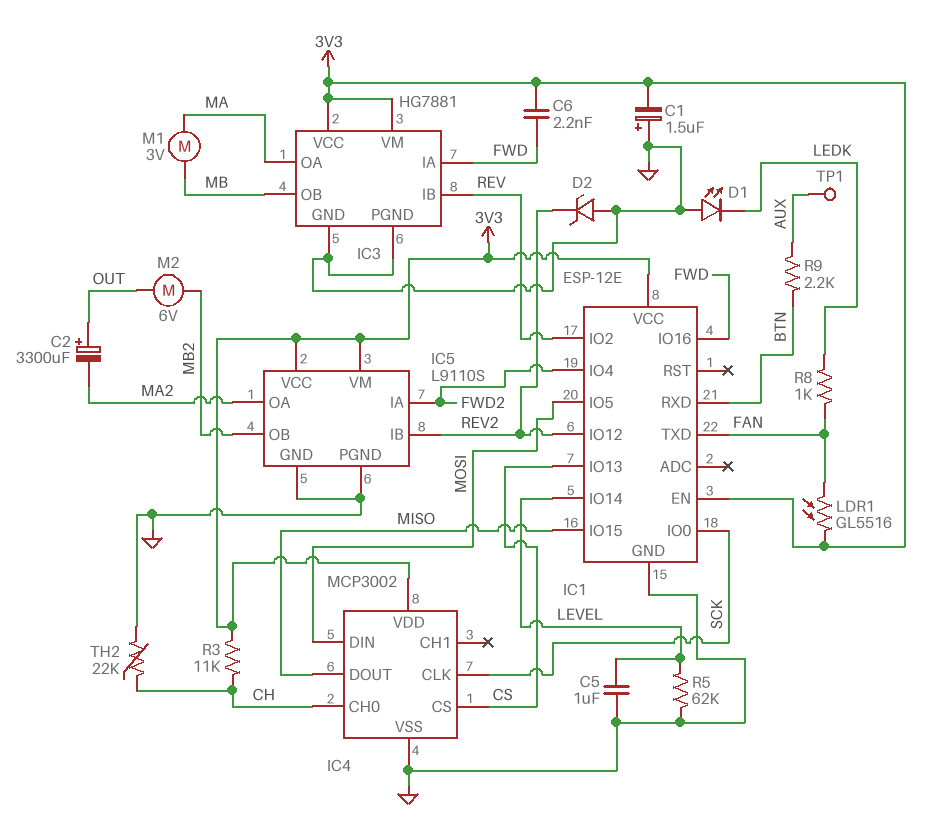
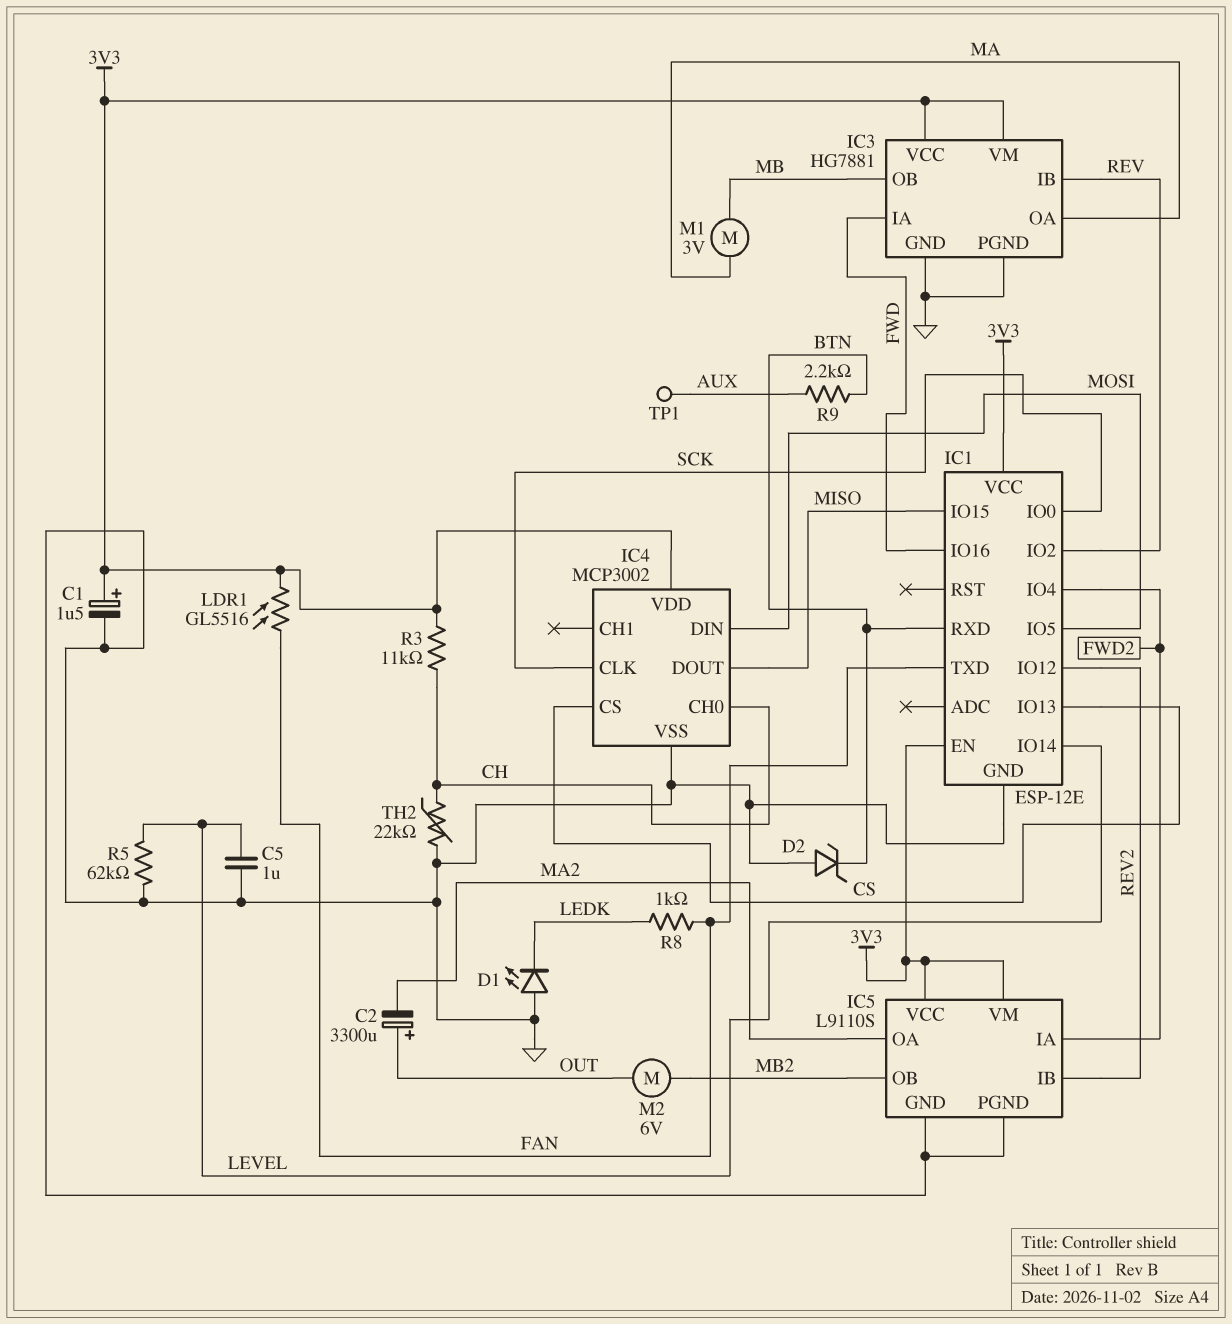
C1: 1.5uF (plus GND, minus 3V3) -> 1.5uF (plus 3V3, minus GND)
C6: 2.2nF (3V3, FWD) -> none
D2: zener (A GND, K REV2) -> zener (A GND, K BTN)

